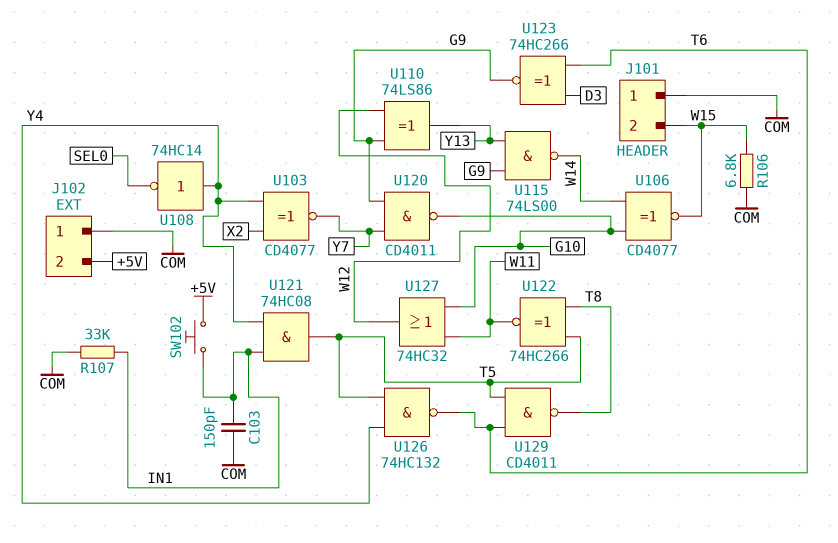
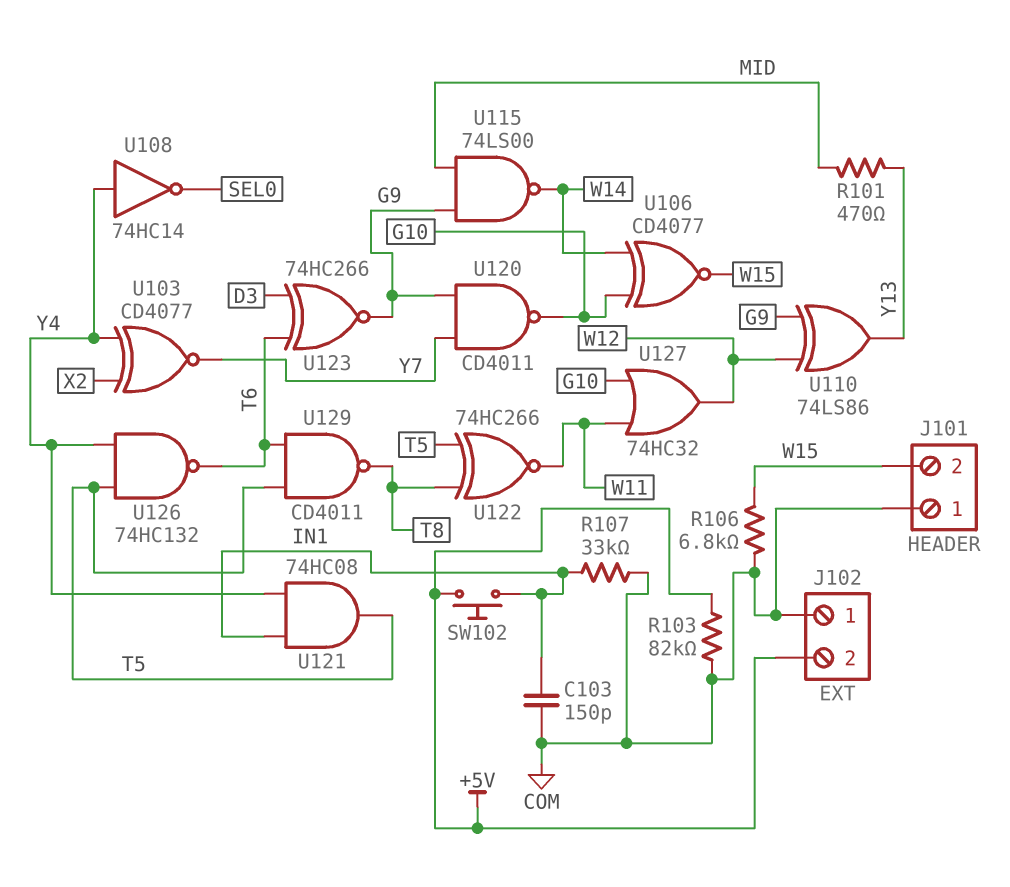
R101: none -> 470 (MID, Y13)
R103: none -> 82k (+5V, COM)
U115: NAND 74LS00 (in G9, in Y13, out W14) -> NAND 74LS00 (in G9, in MID, out W14)

